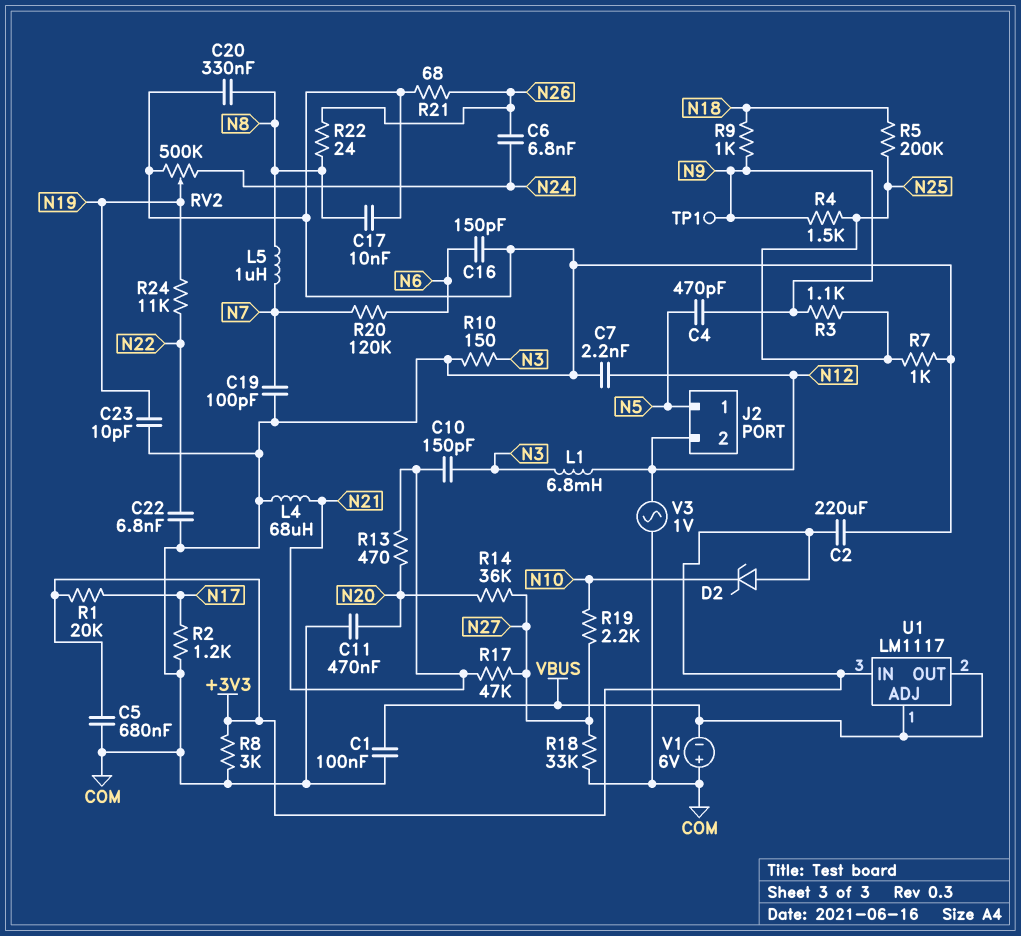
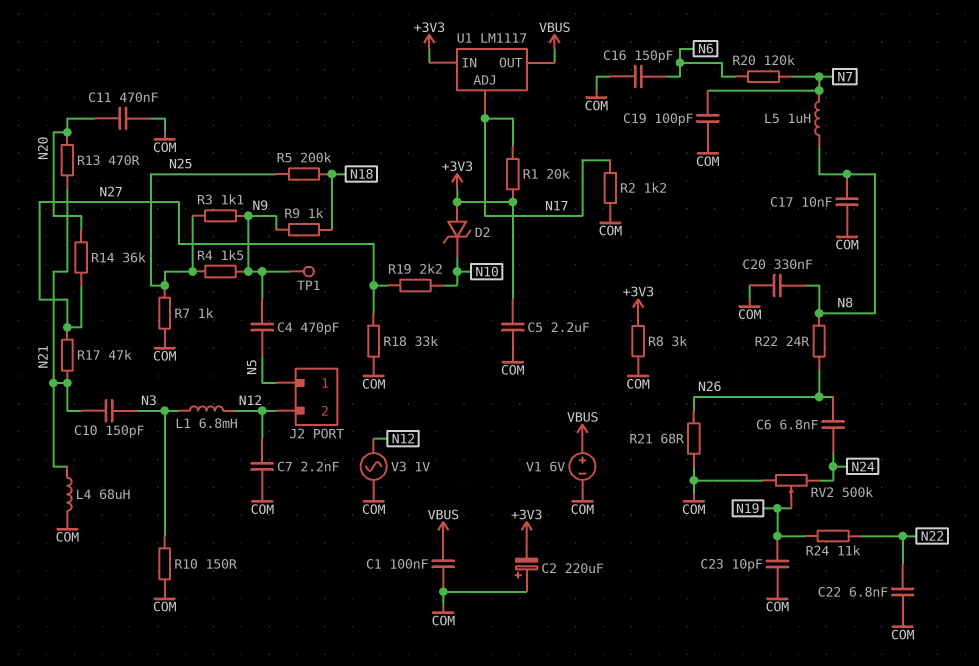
C2: 220uF (+3V3, COM) -> 220uF (plus COM, minus +3V3)
C5: 680nF (+3V3, COM) -> 2.2uF (+3V3, COM)
U1 pin ADJ: VBUS -> N17
V1: 6V (plus COM, minus VBUS) -> 6V (plus VBUS, minus COM)

